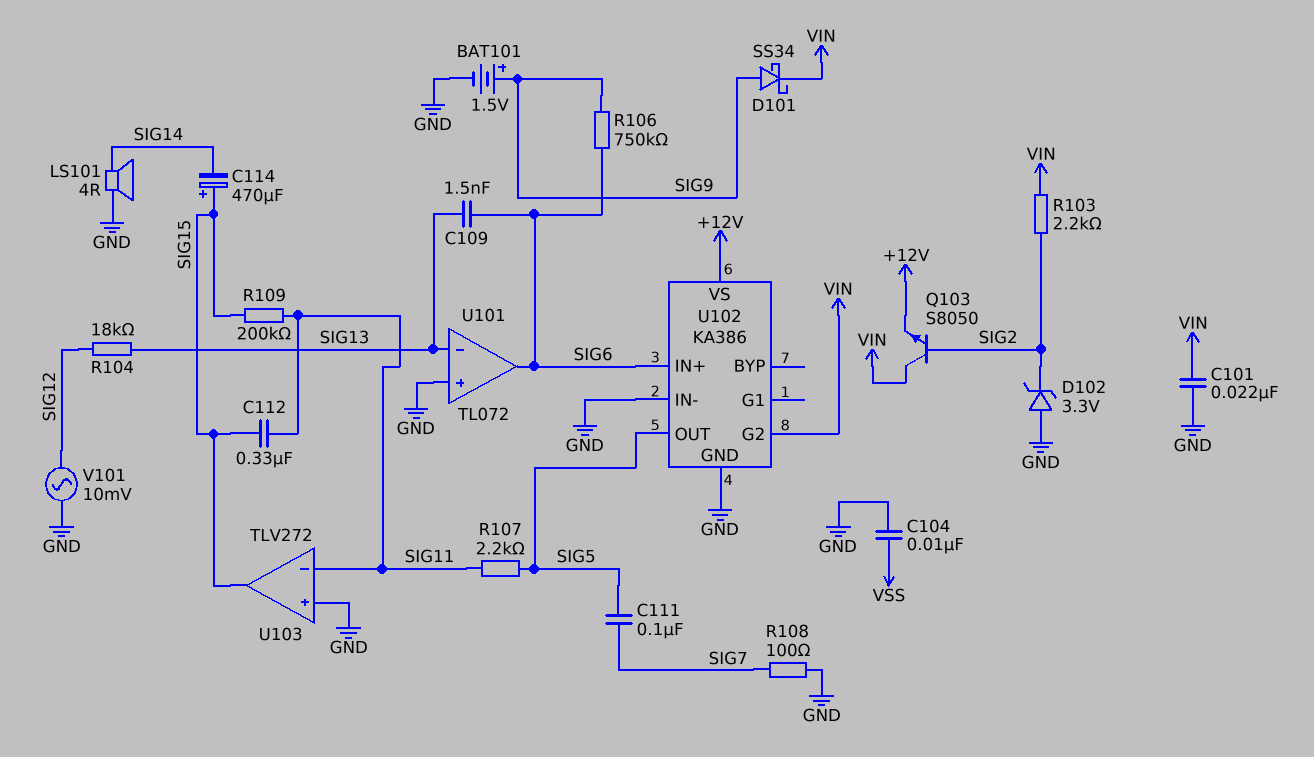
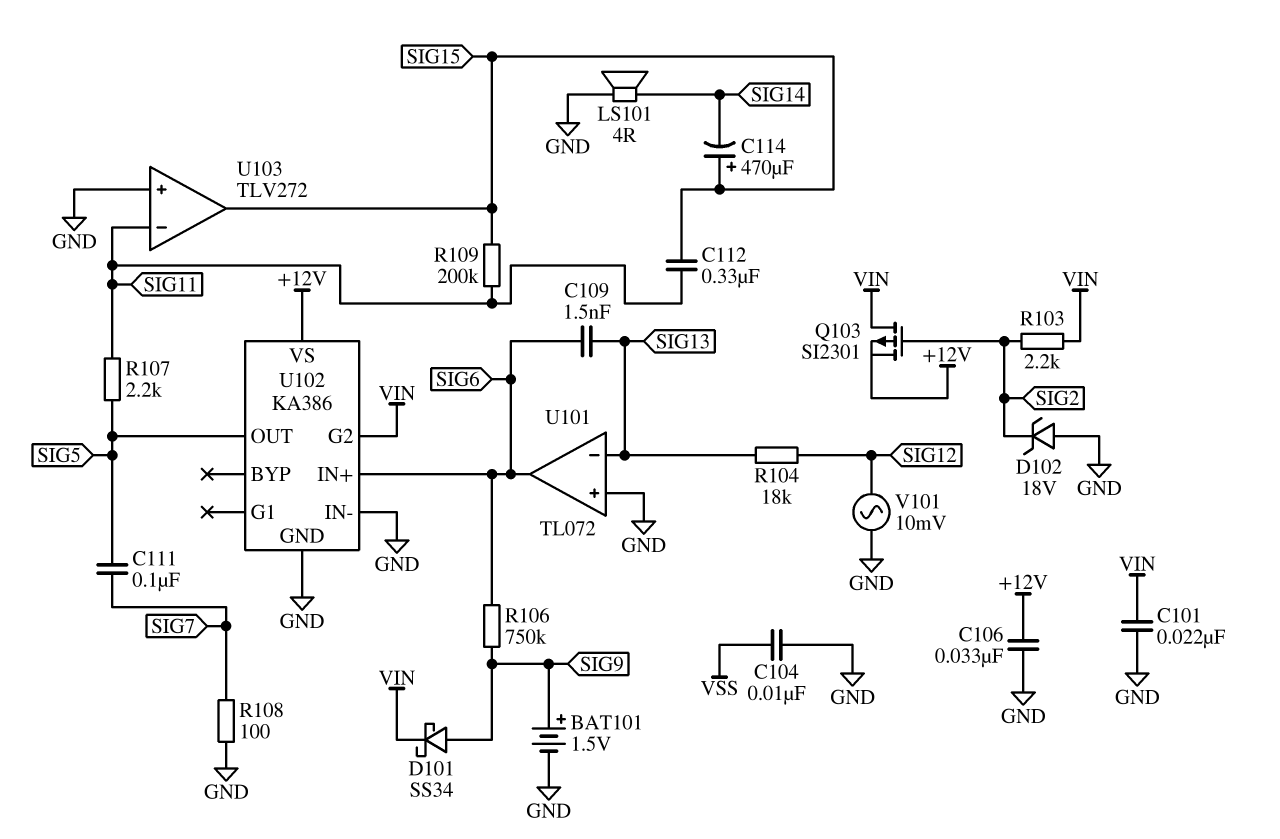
C106: none -> 33nF (+12V, GND)
D102: zener 3.3V (A GND, K SIG2) -> zener 18V (A GND, K SIG2)
Q103: NPN S8050 (B SIG2, C VIN, E +12V) -> PMOS SI2301 (G SIG2, D VIN, S +12V)

